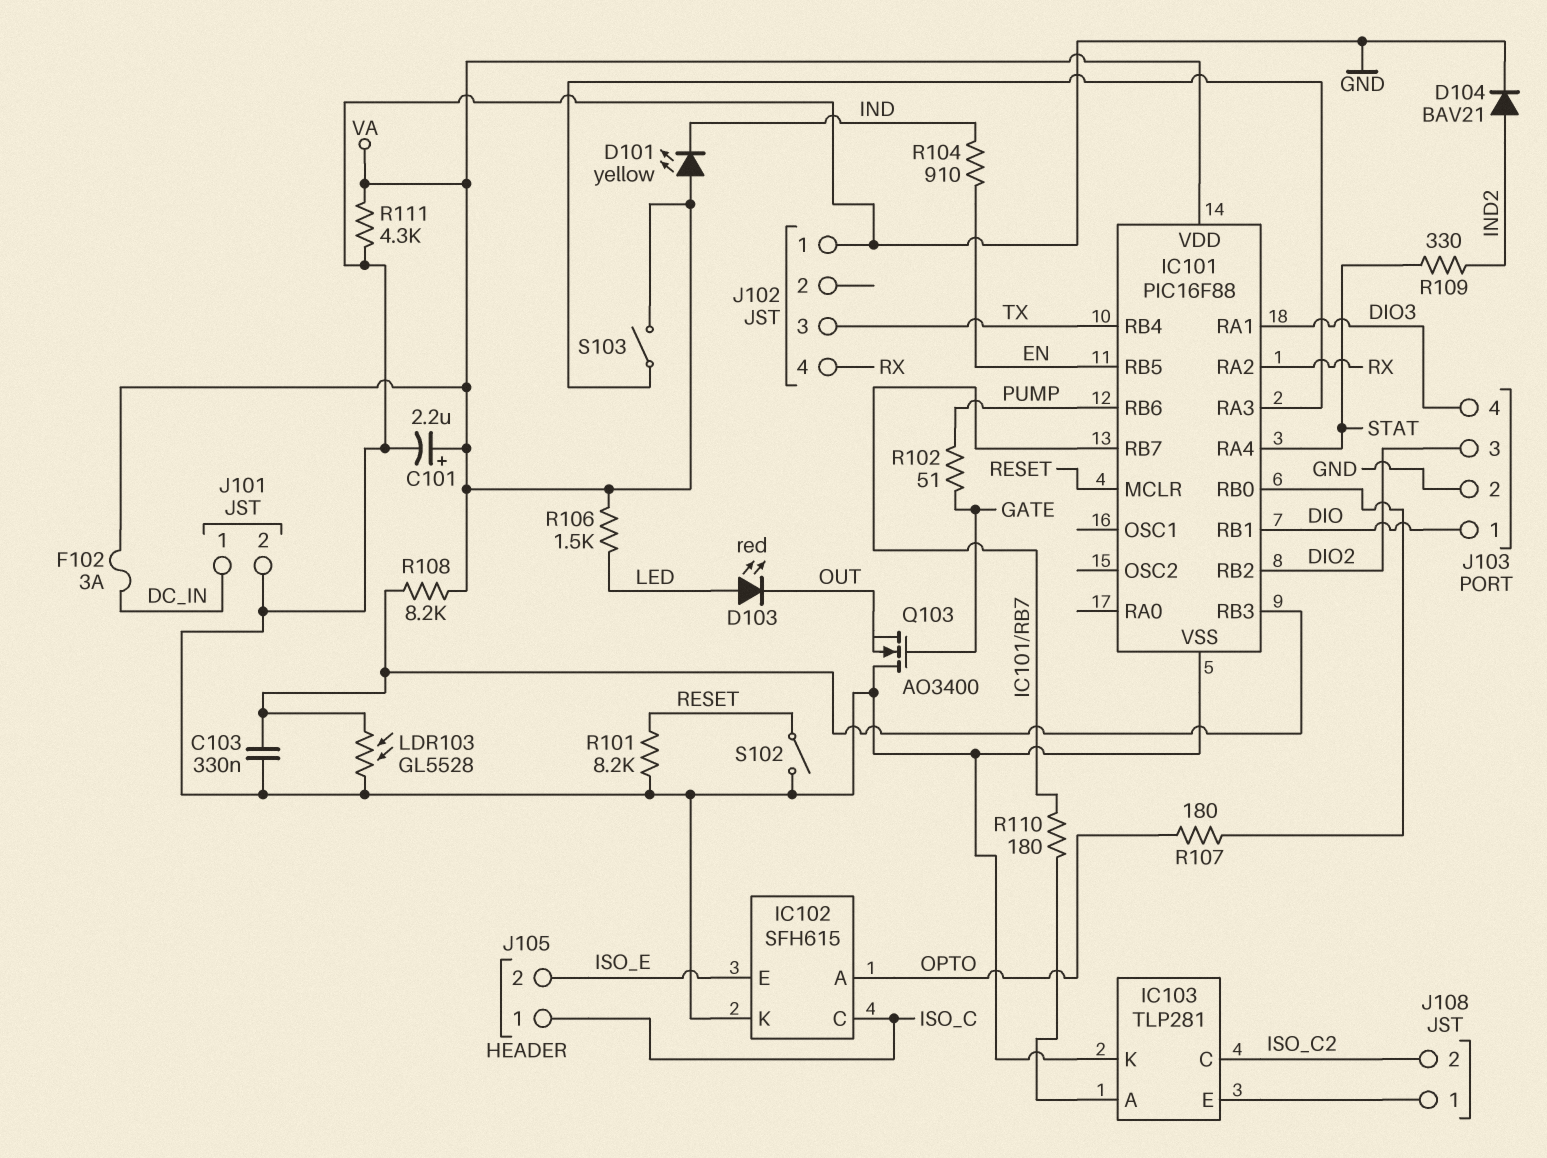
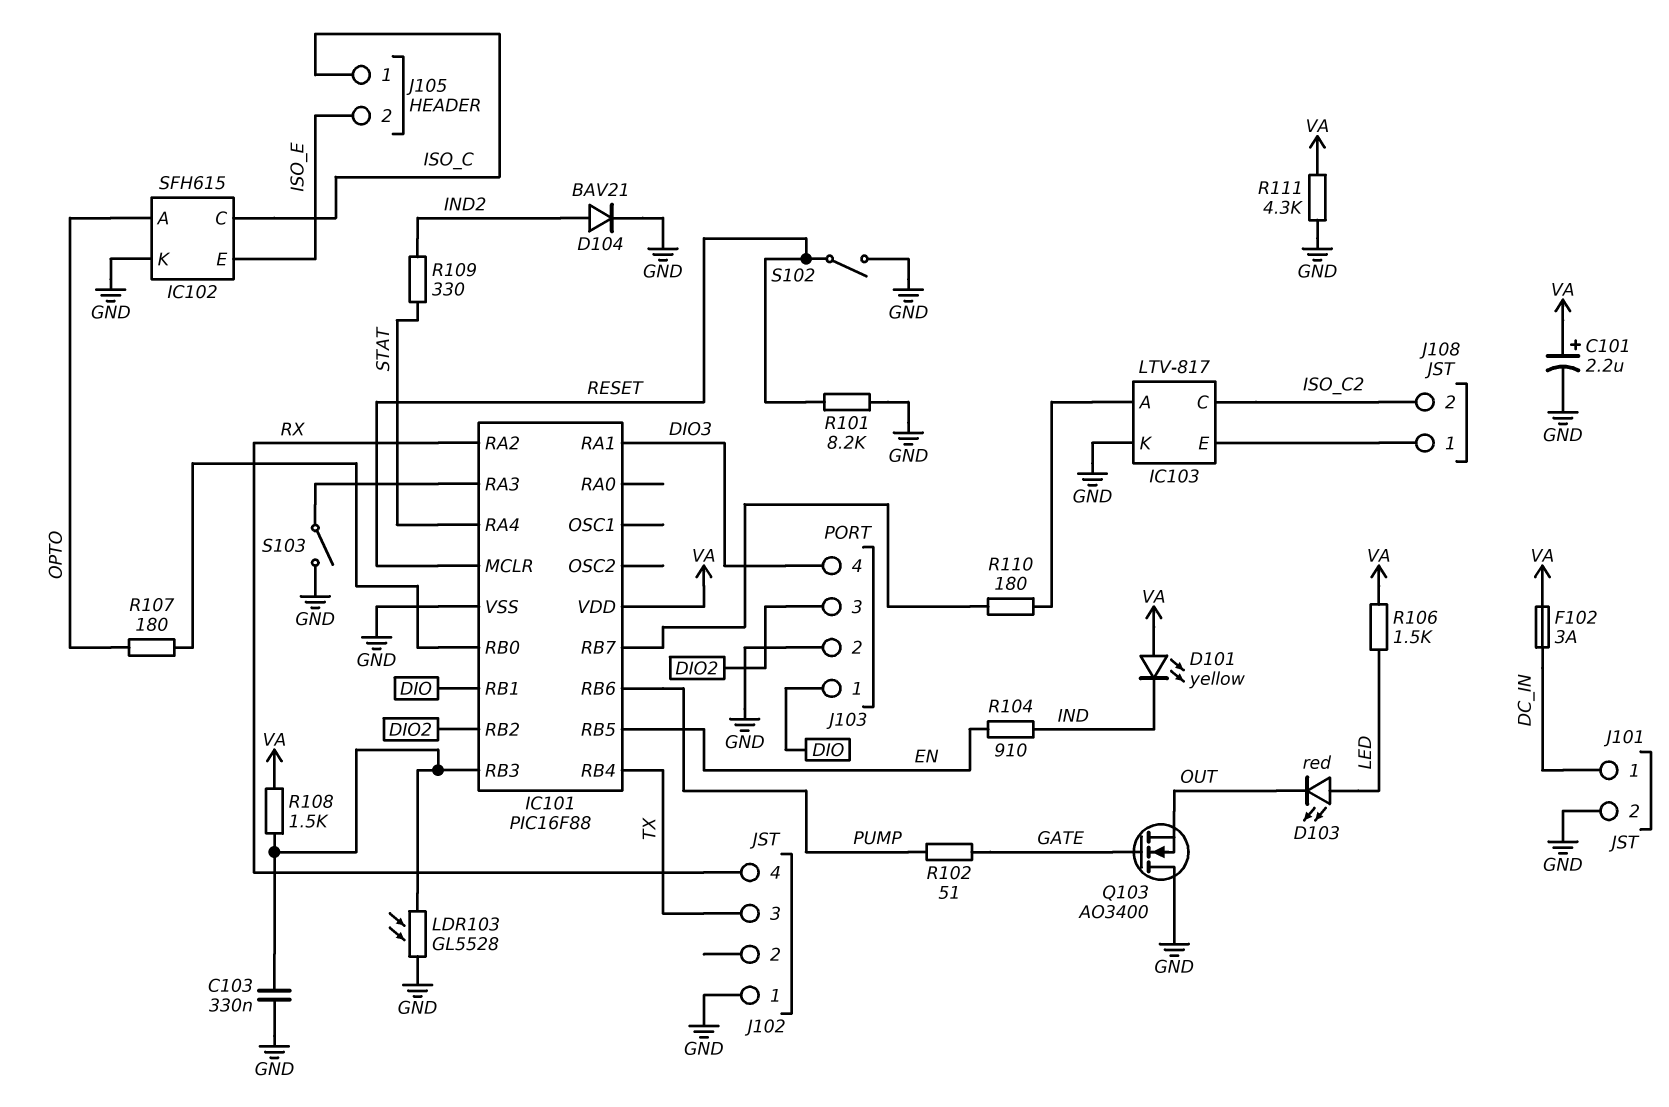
IC103: TLP281 -> LTV-817
R108: 8.2k (IC101/RB3, VA) -> 1.5k (IC101/RB3, VA)
S103: switch (IC101/RA3, VA) -> switch (GND, IC101/RA3)

